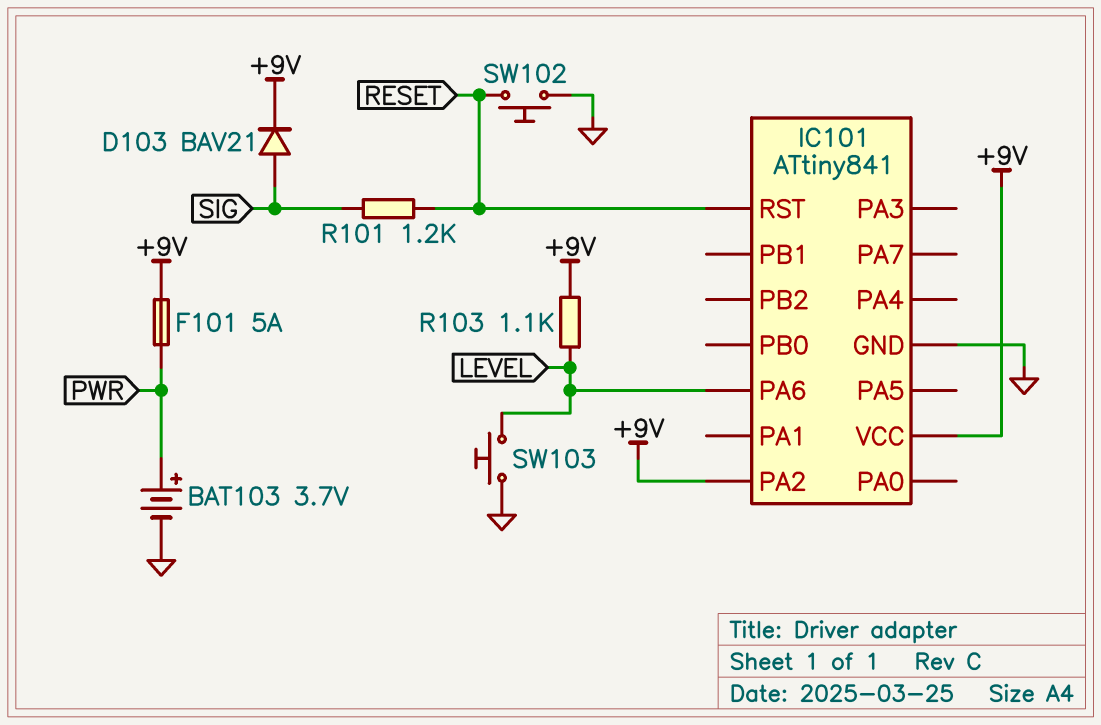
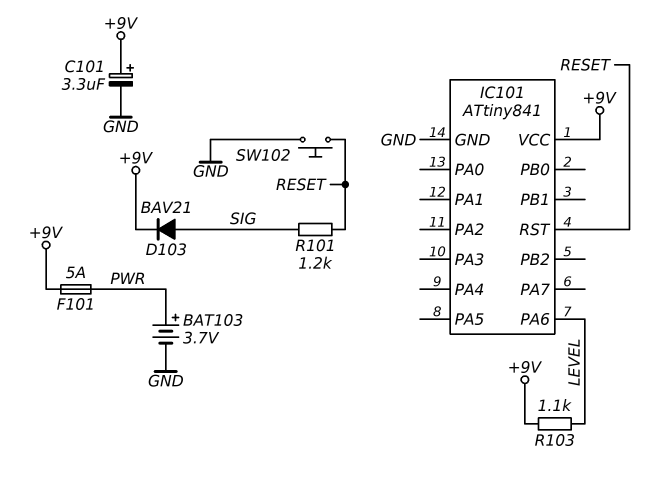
C101: none -> 3.3uF (plus +9V, minus GND)
IC101 pin PA2: +9V -> none
SW103: button (GND, LEVEL) -> none

